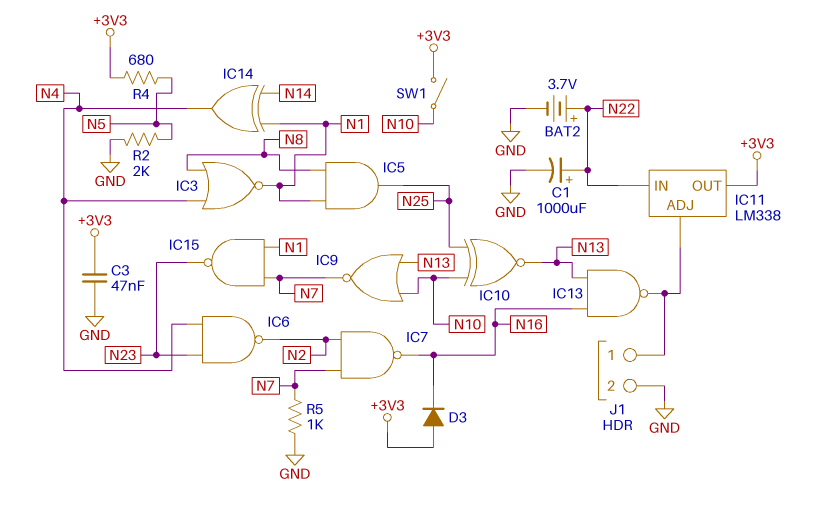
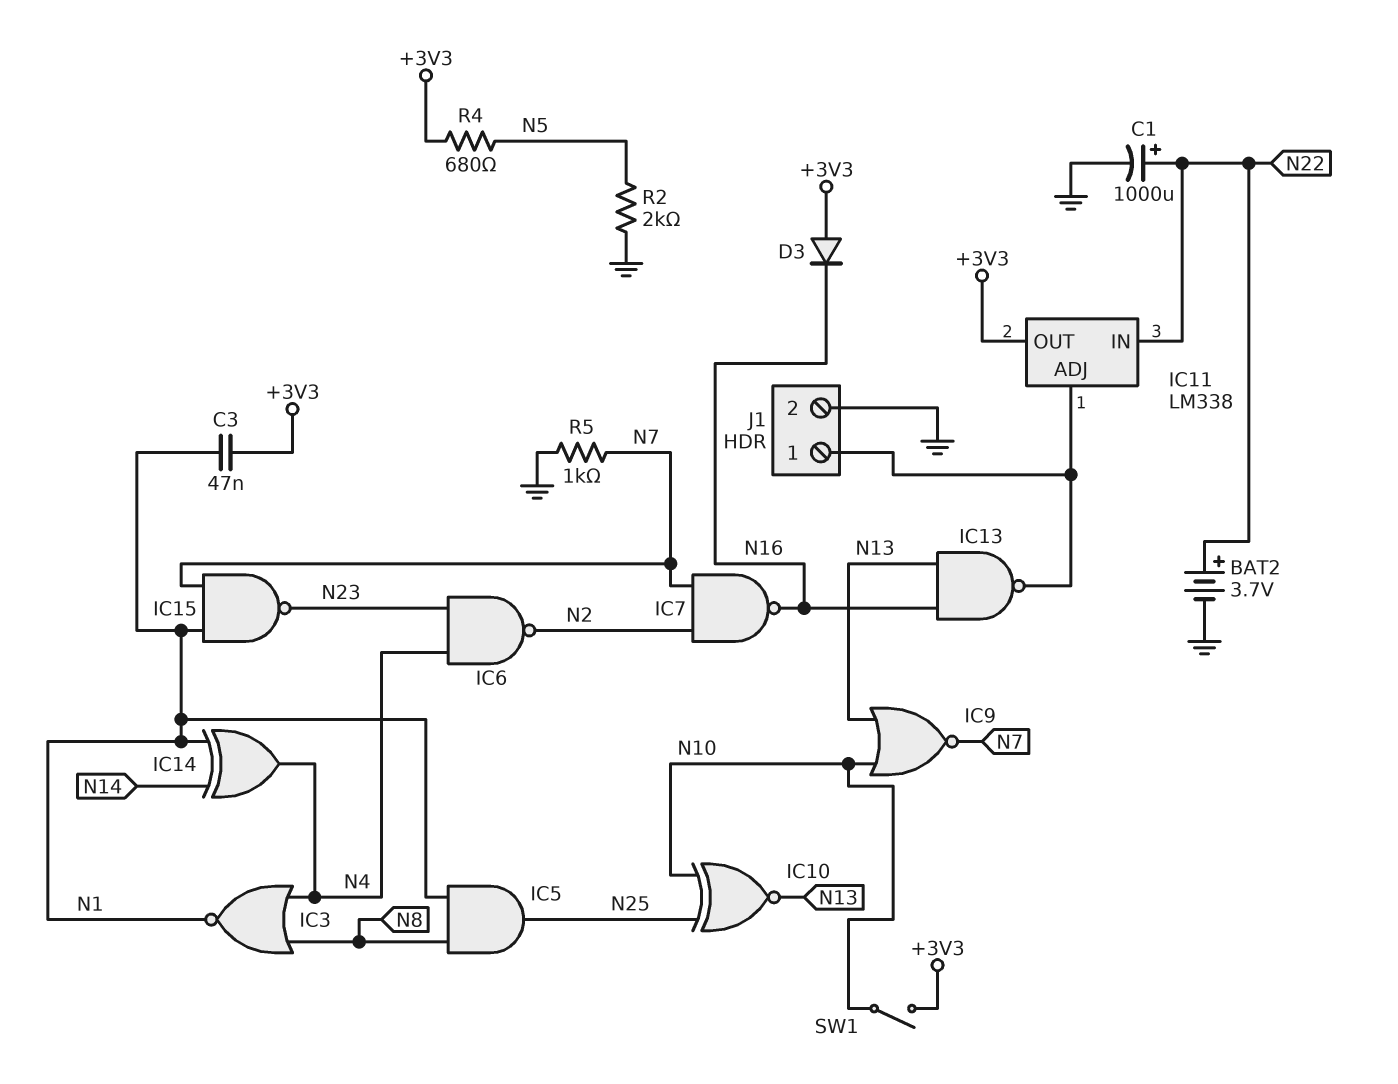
C3: 47nF (+3V3, GND) -> 47nF (+3V3, N1)

